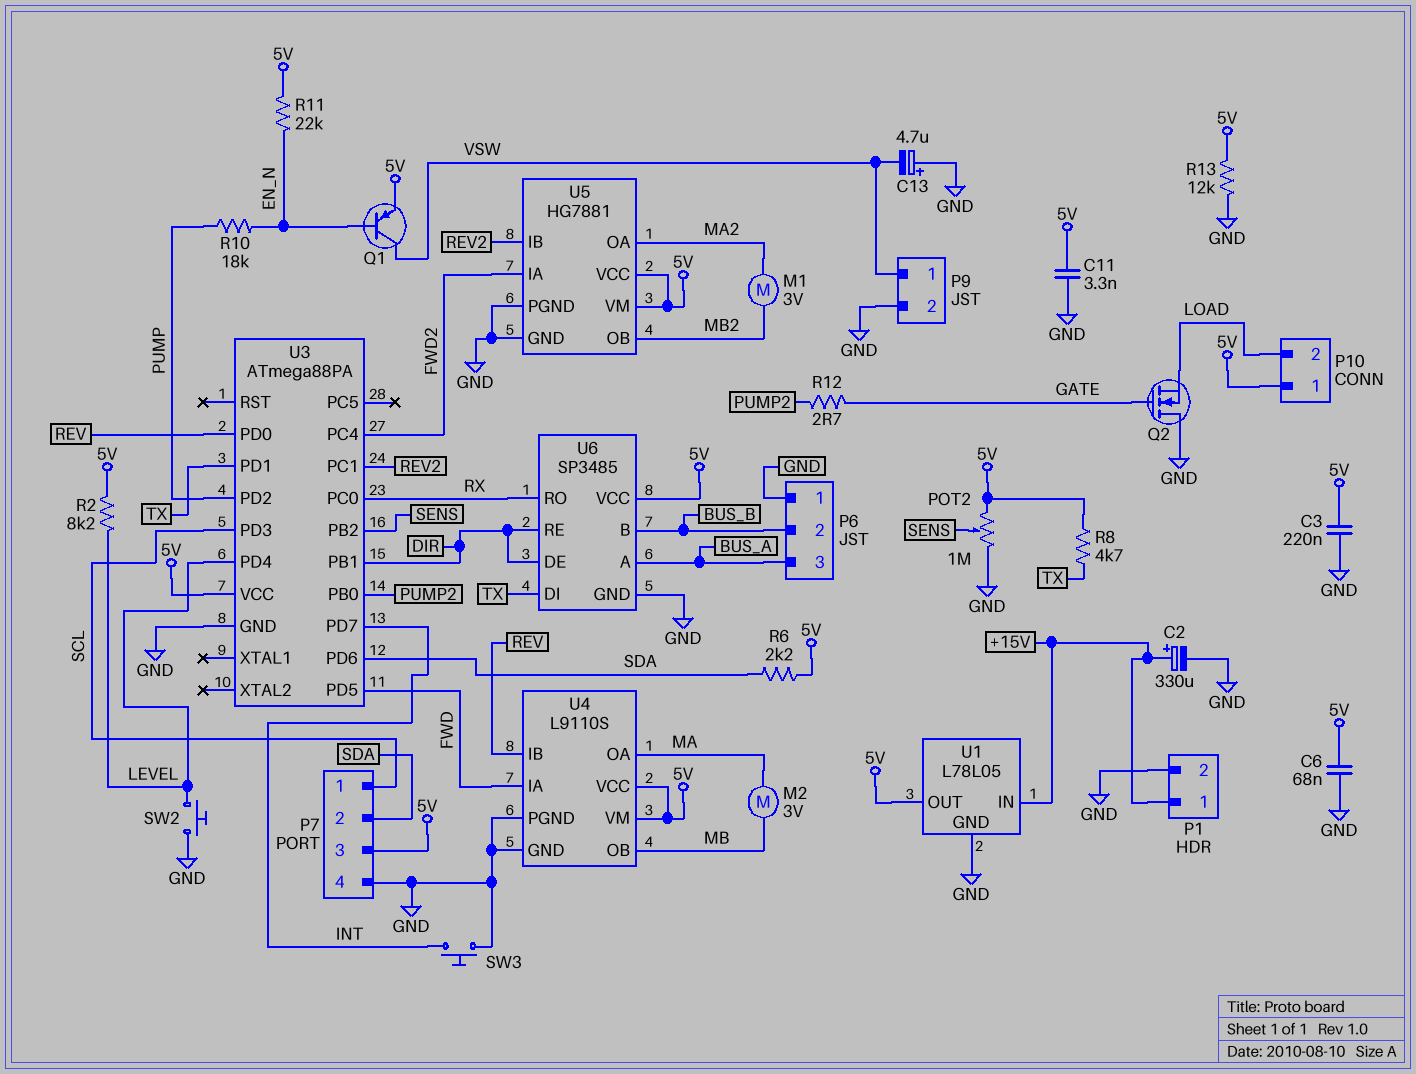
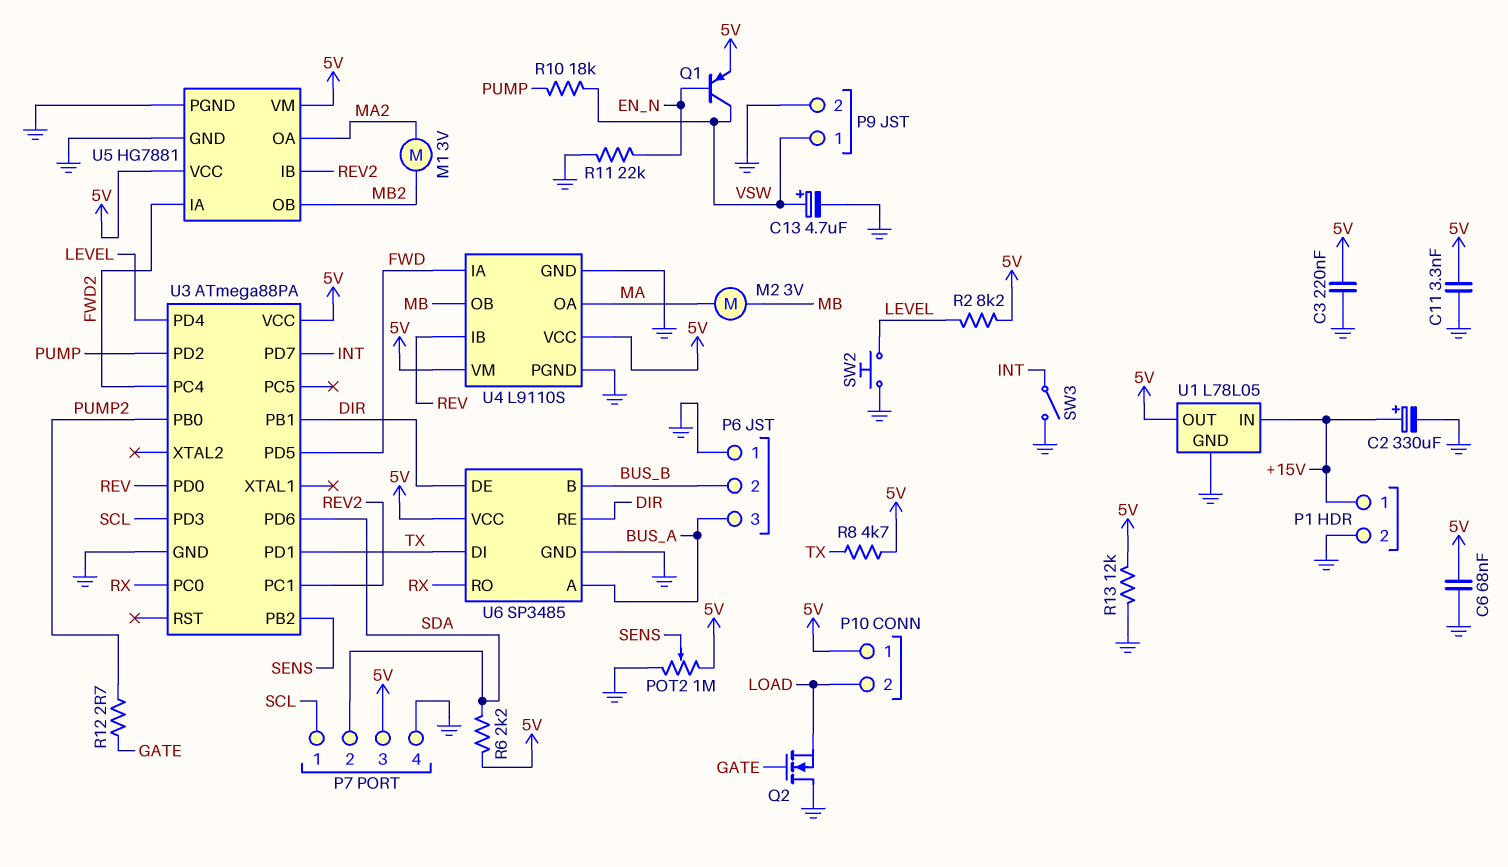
C13: 4.7uF (plus GND, minus VSW) -> 4.7uF (plus VSW, minus GND)
R10: 18k (EN_N, PUMP) -> 18k (PUMP, VSW)
R11: 22k (5V, EN_N) -> 22k (EN_N, GND)
SW3: button (GND, INT) -> switch (GND, INT)

